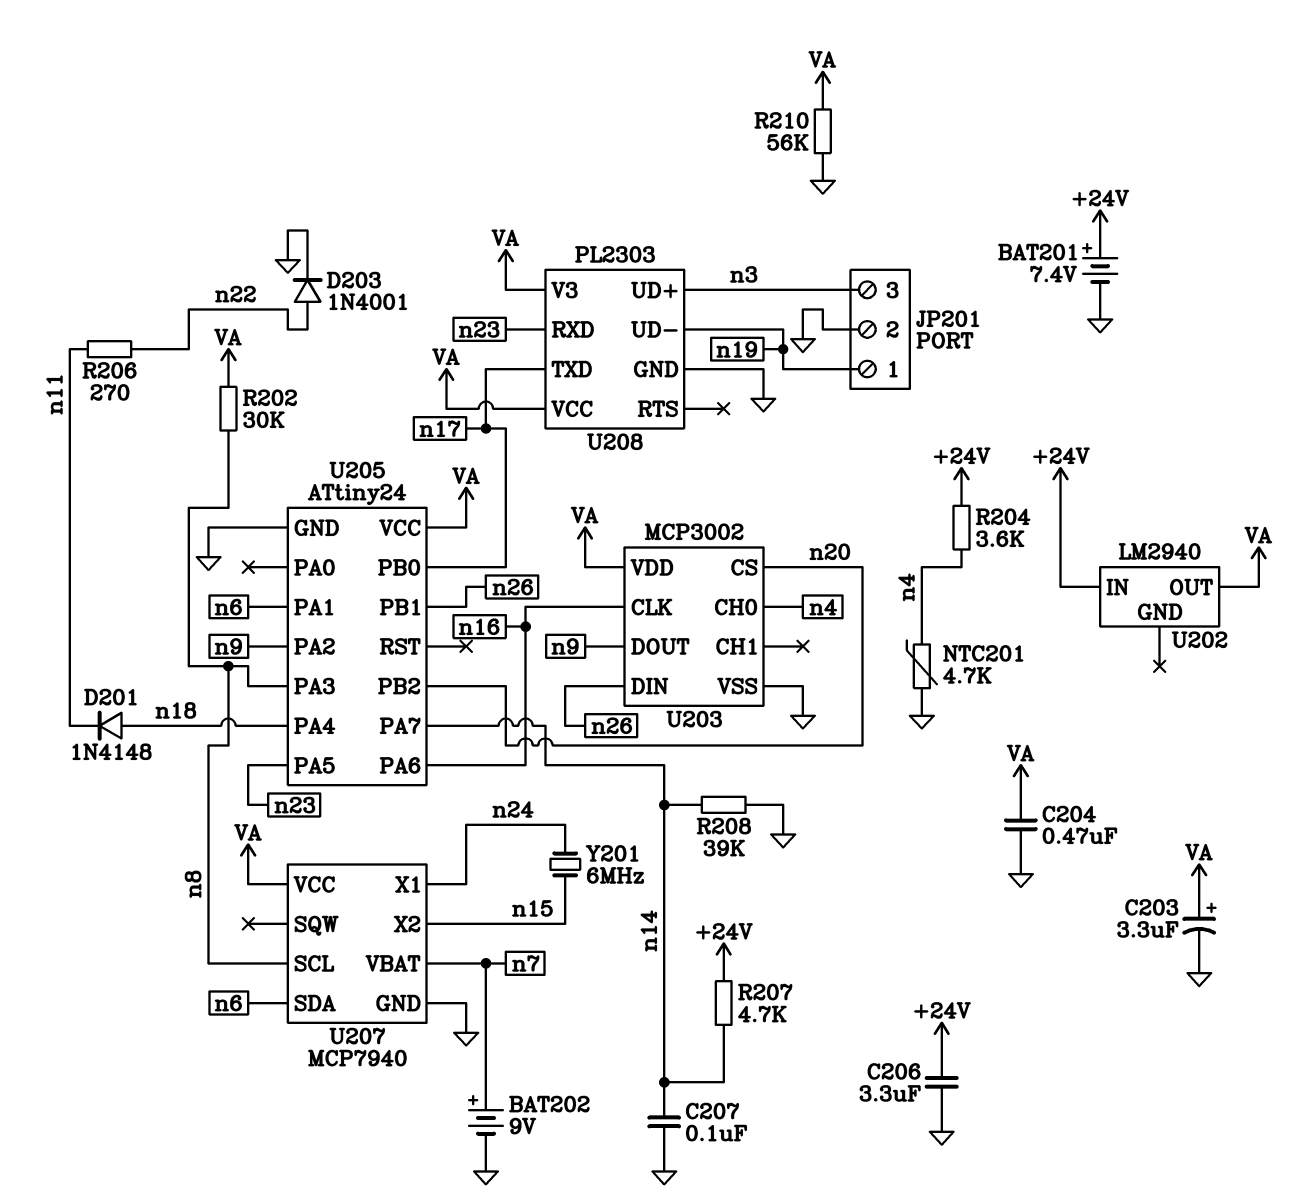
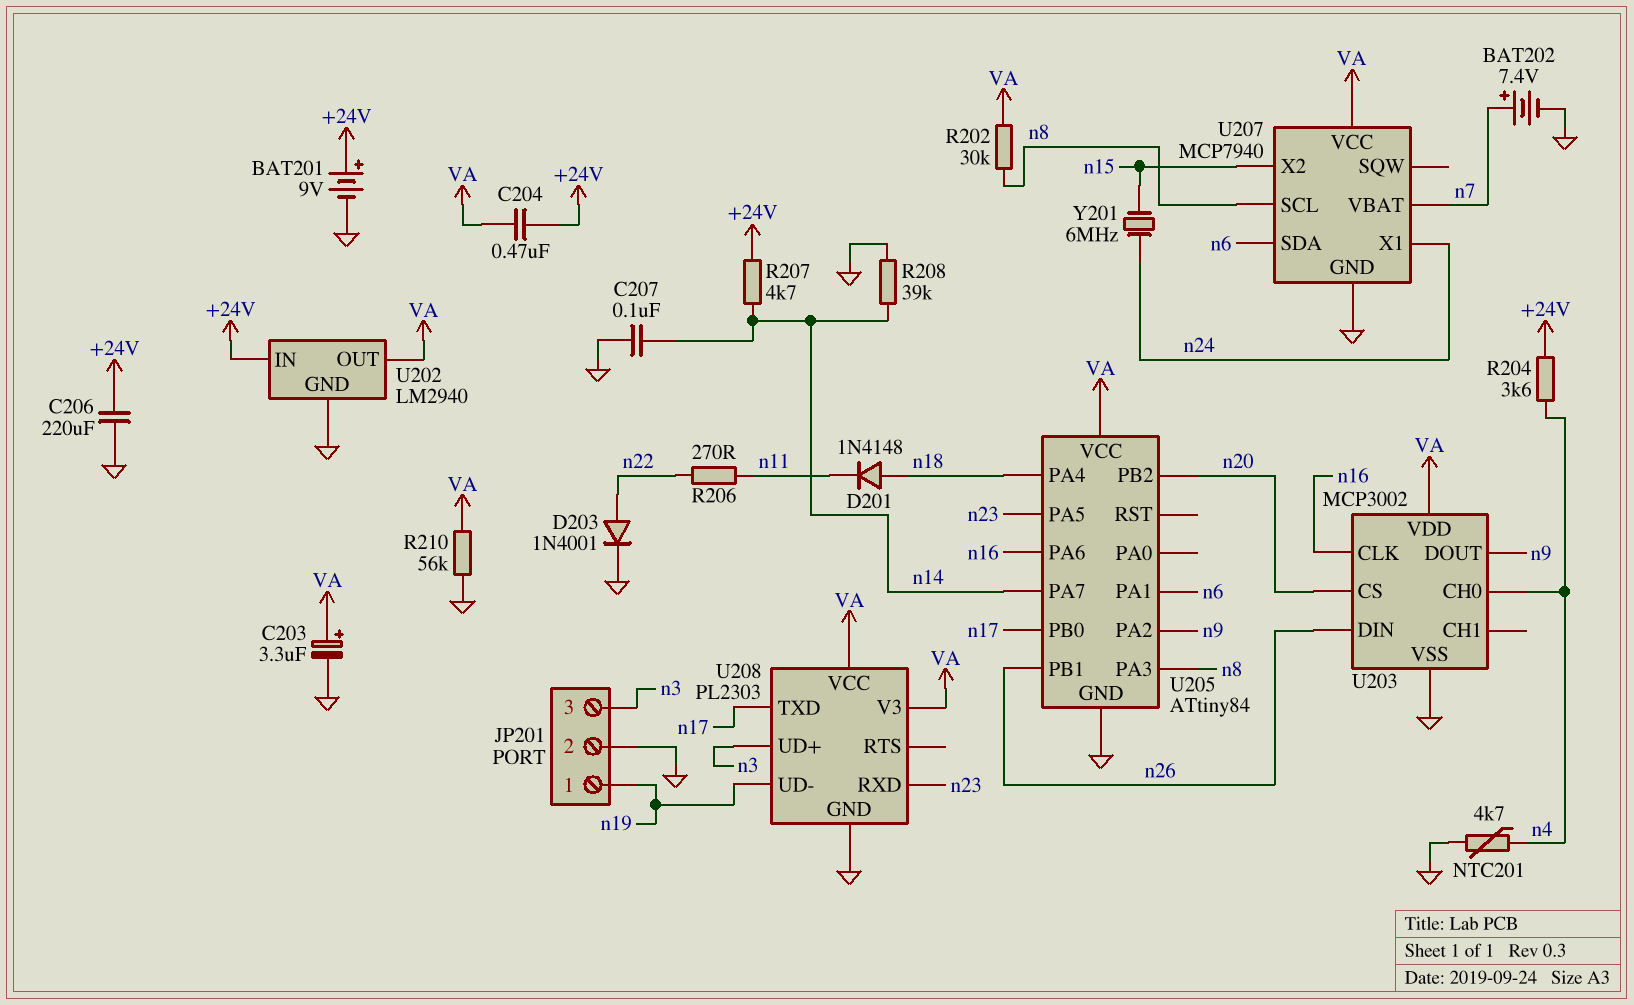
BAT201: 7.4V (plus +24V, minus GND) -> 9V (plus +24V, minus GND)
BAT202: 9V (plus n7, minus GND) -> 7.4V (plus n7, minus GND)
C204: 470nF (GND, VA) -> 470nF (+24V, VA)
C206: 3.3uF (+24V, GND) -> 220uF (+24V, GND)
U202 pin GND: none -> GND
U205: ATtiny24 -> ATtiny84

